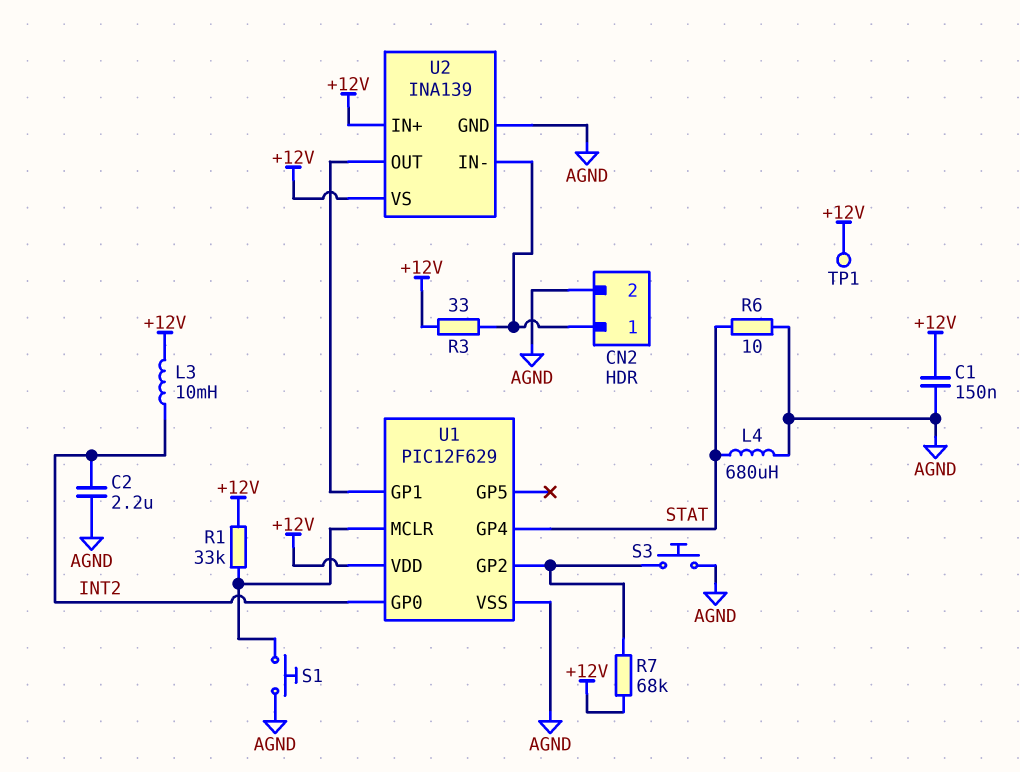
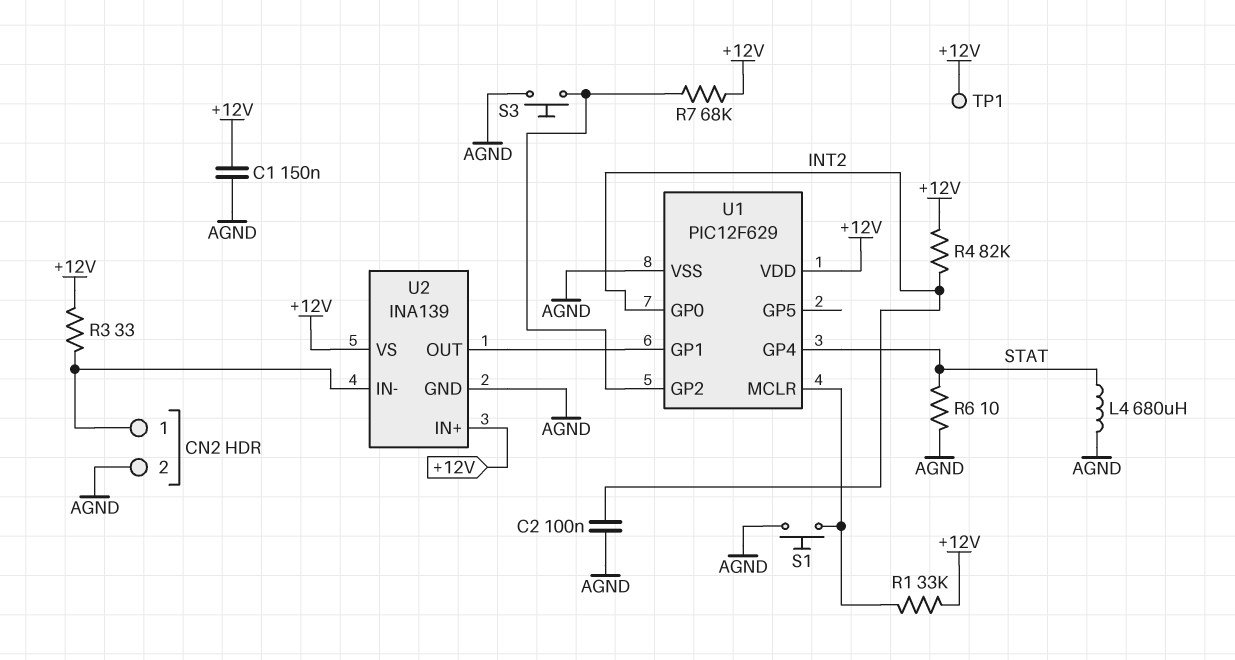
C2: 2.2uF (AGND, INT2) -> 100nF (AGND, INT2)
L3: 10mH (+12V, INT2) -> none
R4: none -> 82k (+12V, INT2)

